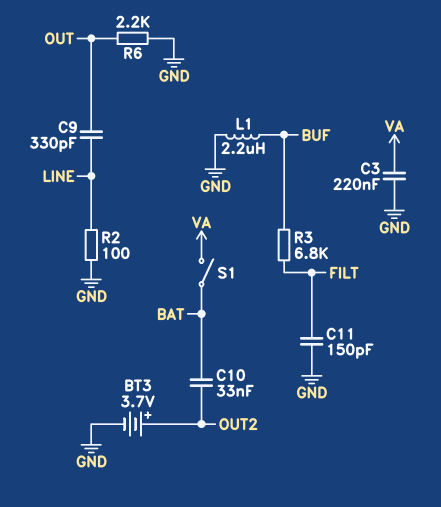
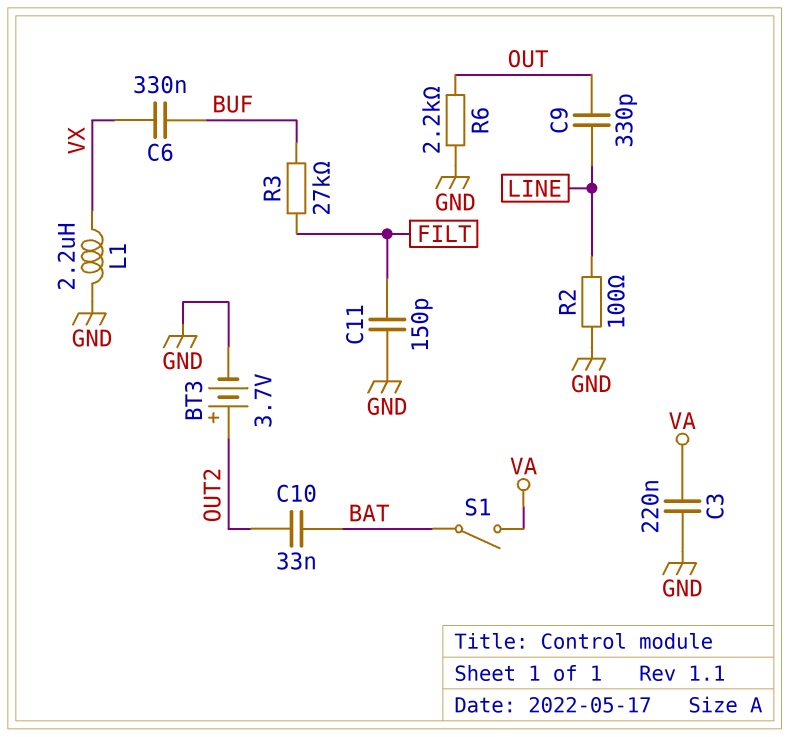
C6: none -> 330nF (BUF, VX)
L1: 2.2uH (BUF, GND) -> 2.2uH (GND, VX)
R3: 6.8k (BUF, FILT) -> 27k (BUF, FILT)

